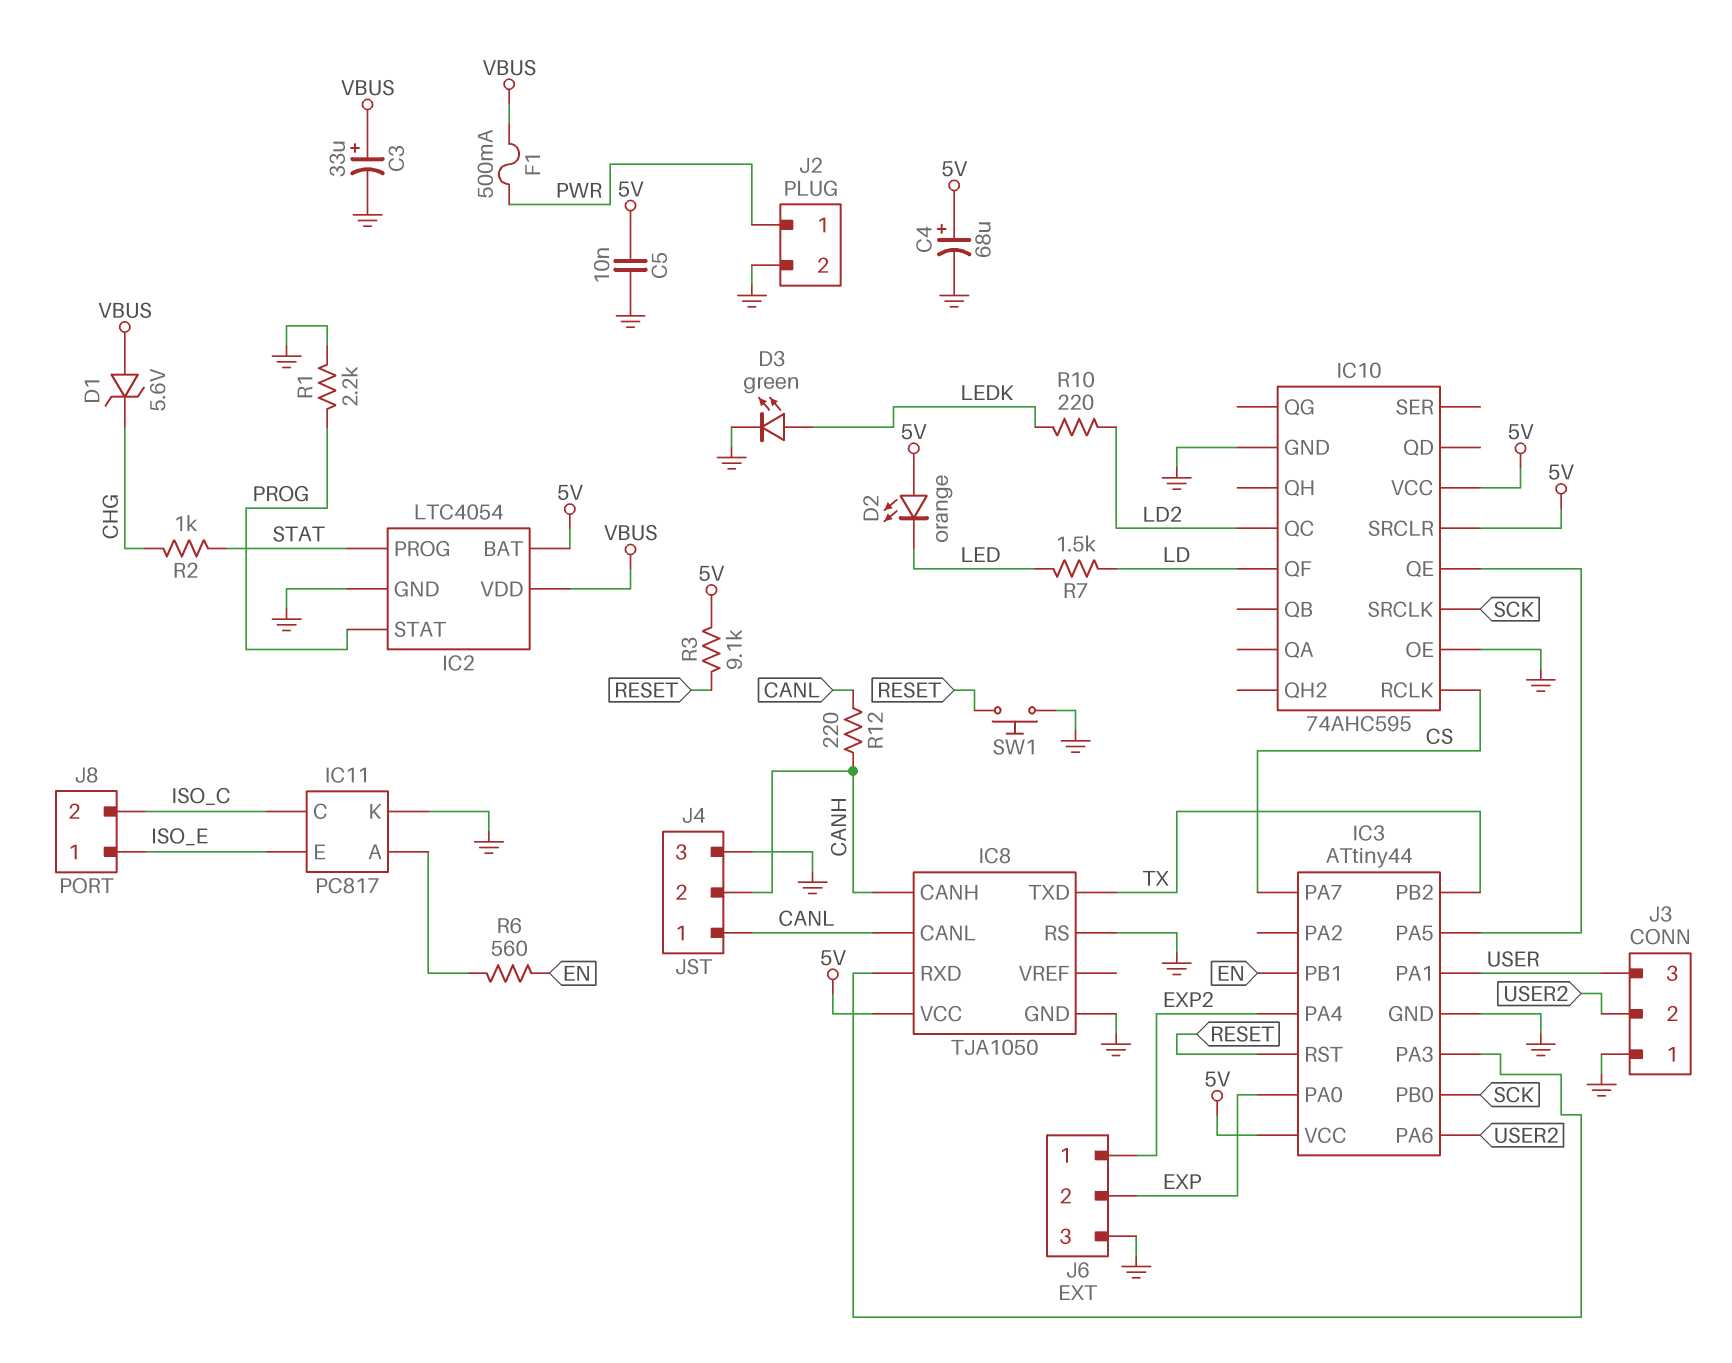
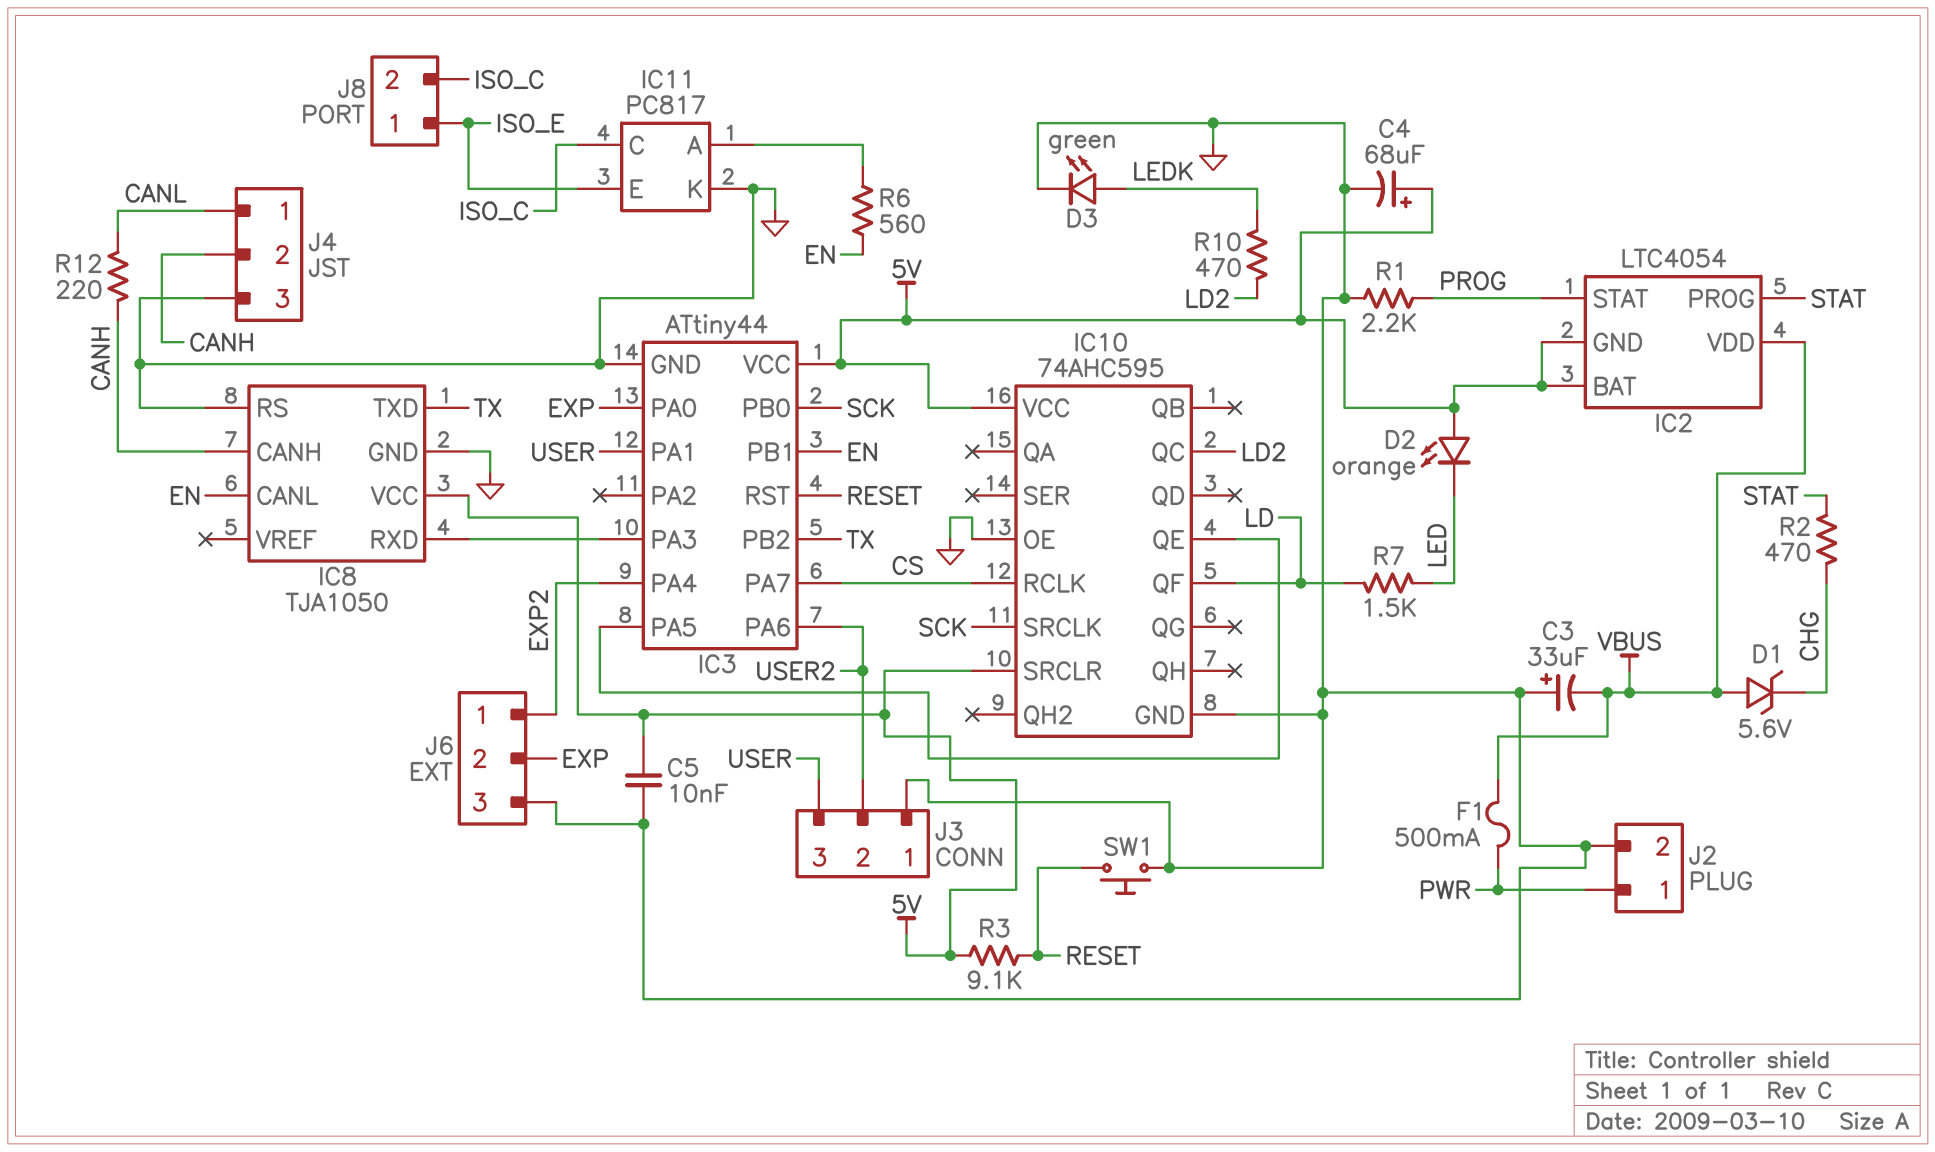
C3: 33uF (plus VBUS, minus GND) -> 33uF (plus GND, minus VBUS)
IC2 pin GND: GND -> 5V
IC8 pin CANL: CANL -> EN
R2: 1k (CHG, STAT) -> 470 (CHG, STAT)
R10: 220 (LD2, LEDK) -> 470 (LD2, LEDK)

